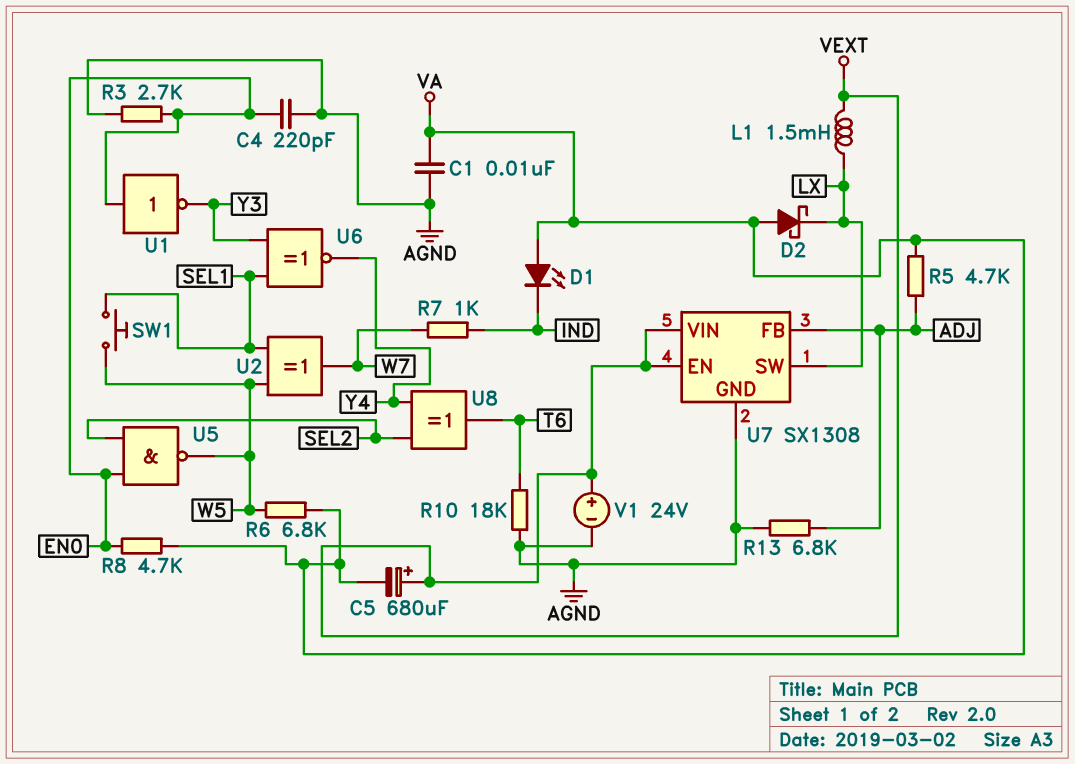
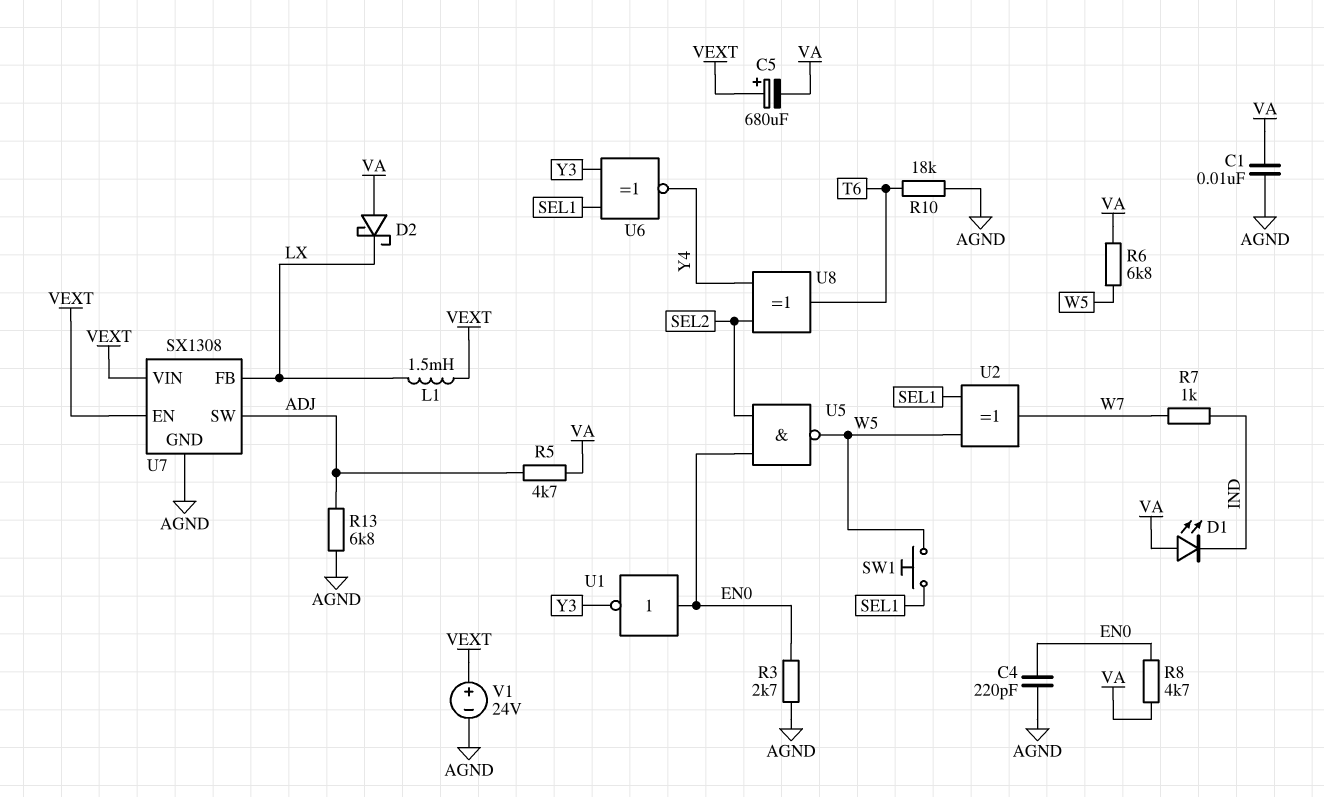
U7 pin FB: ADJ -> LX
U7 pin SW: LX -> ADJ

